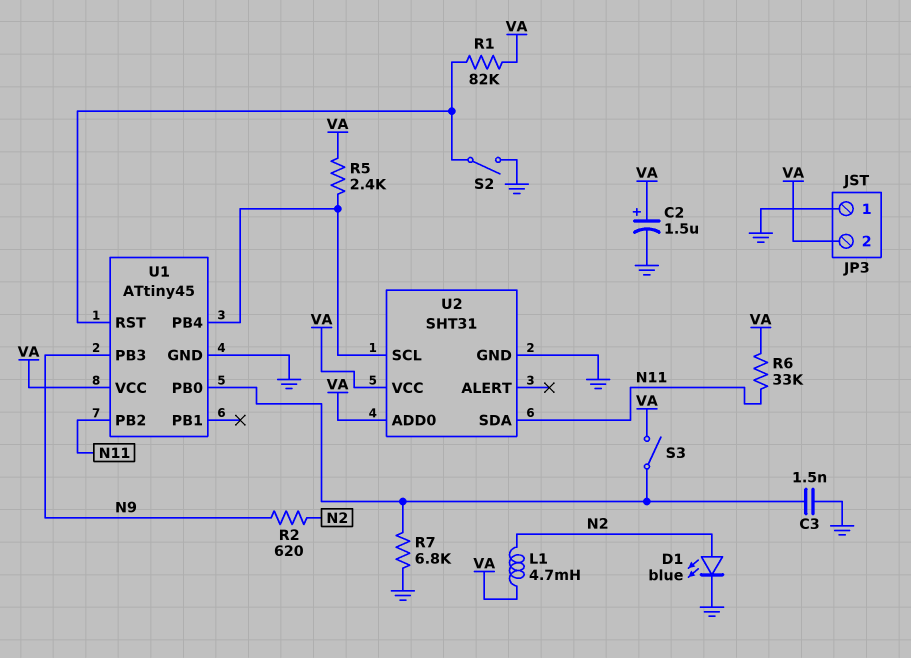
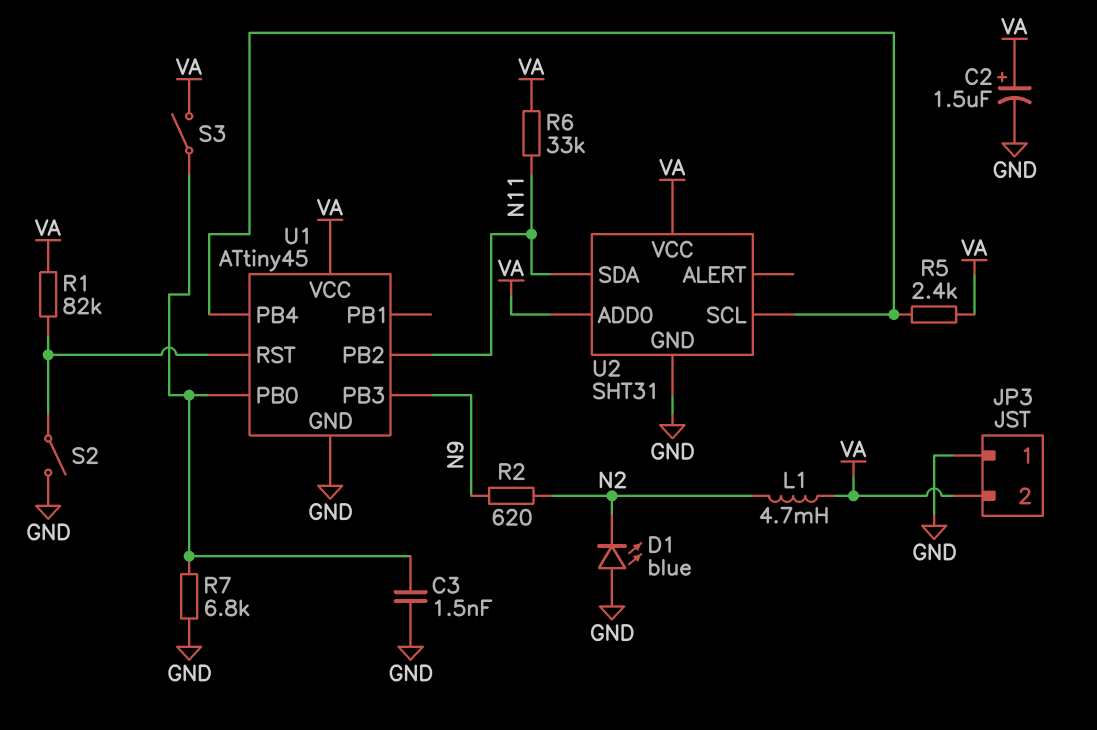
D1: LED blue (A N2, K GND) -> LED blue (A GND, K N2)

